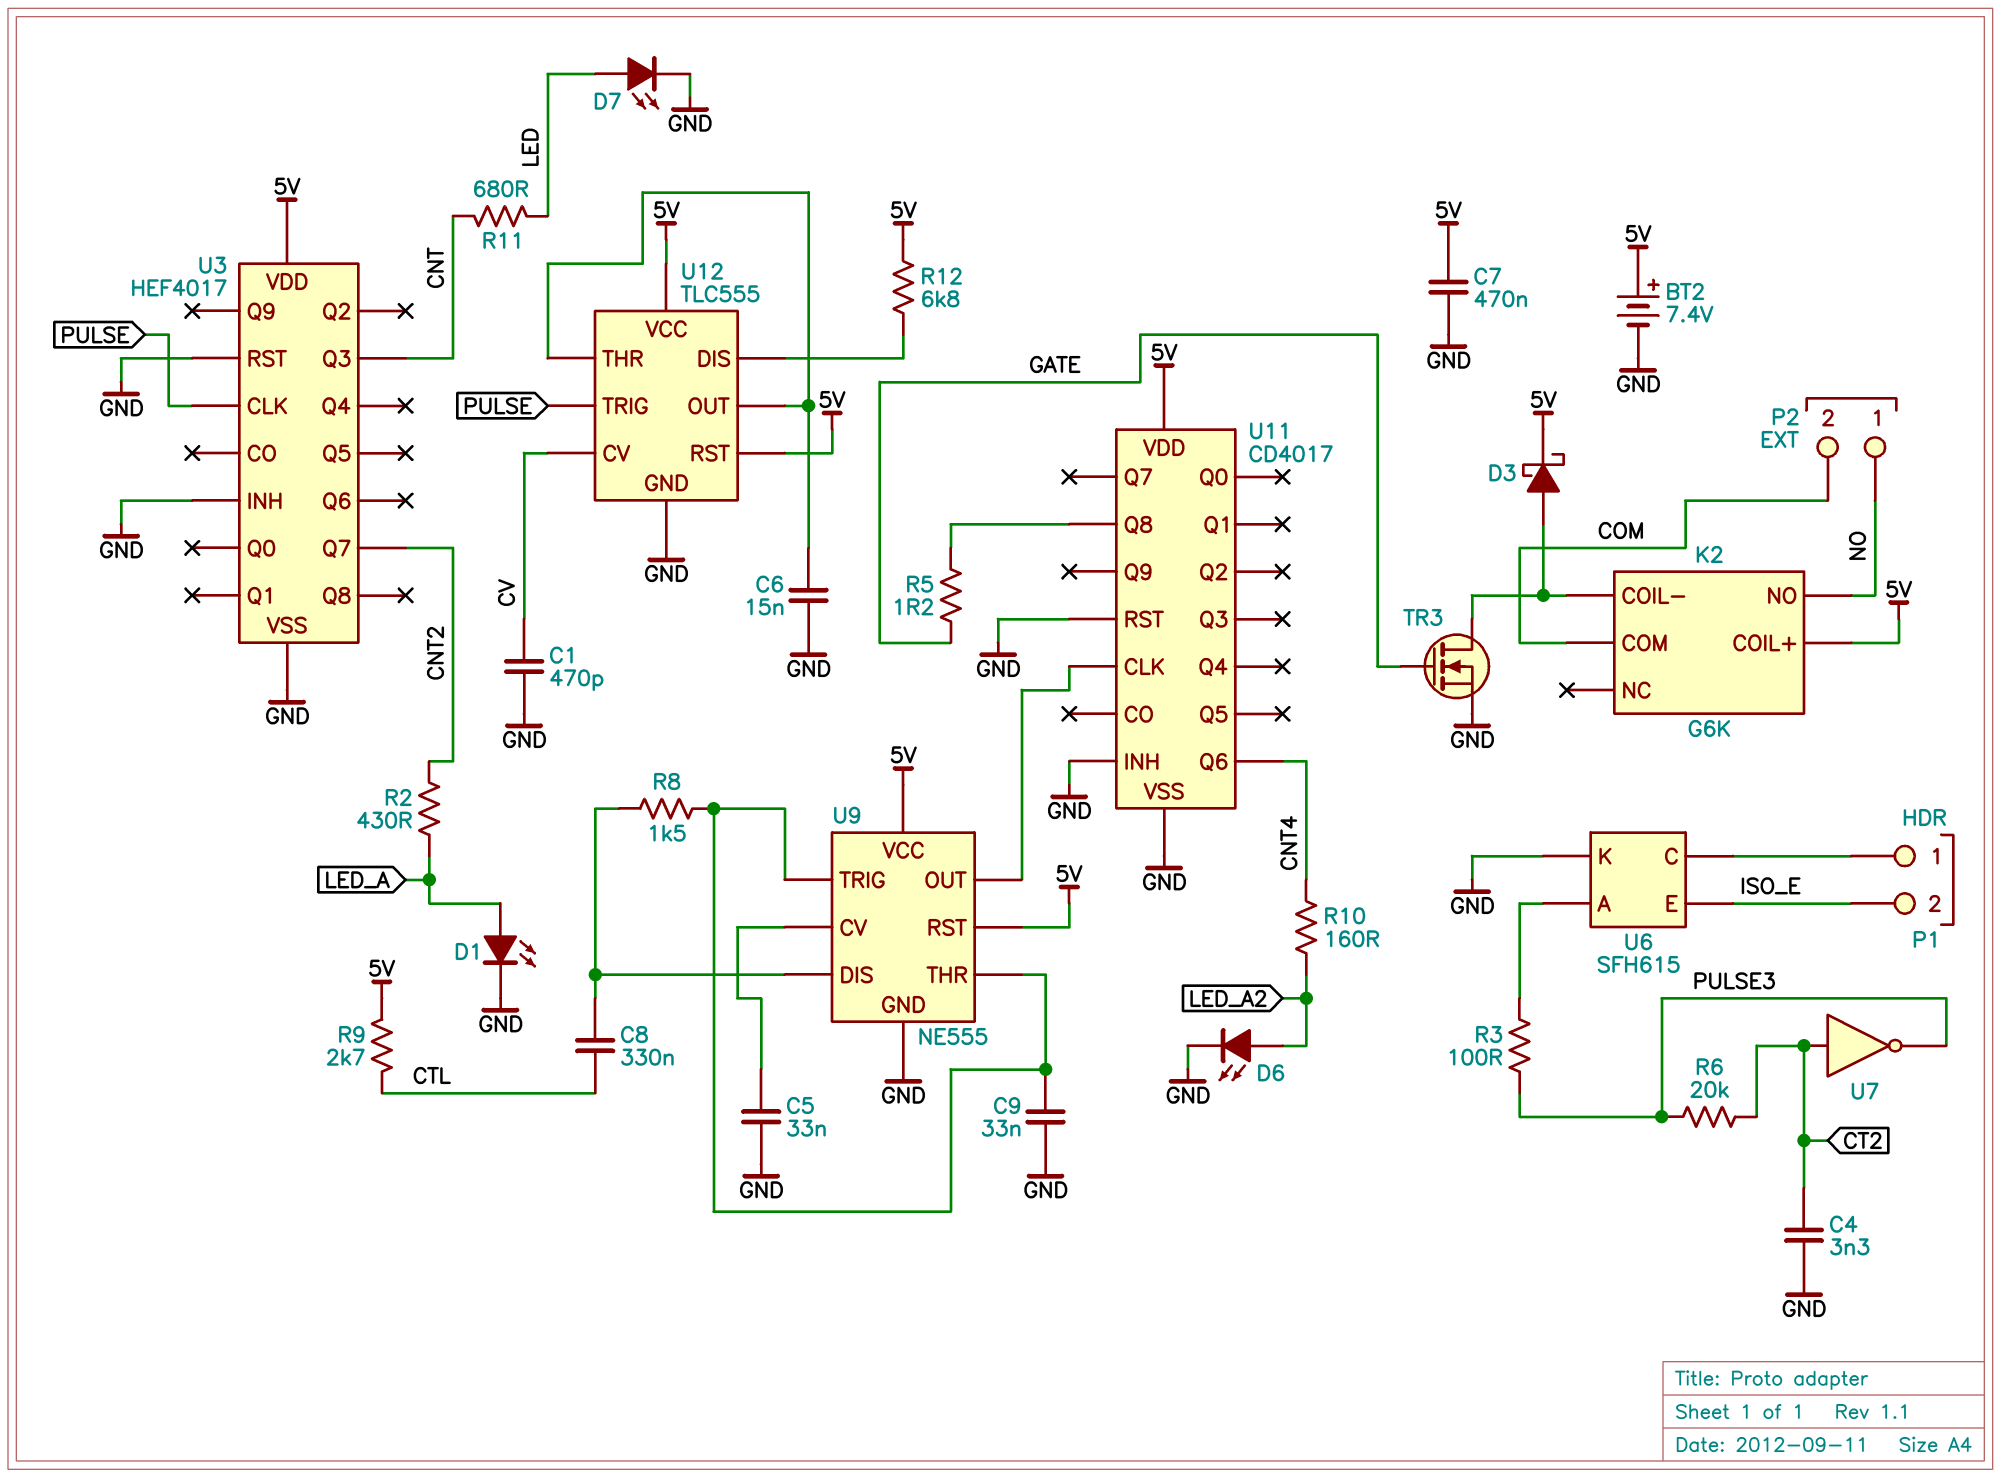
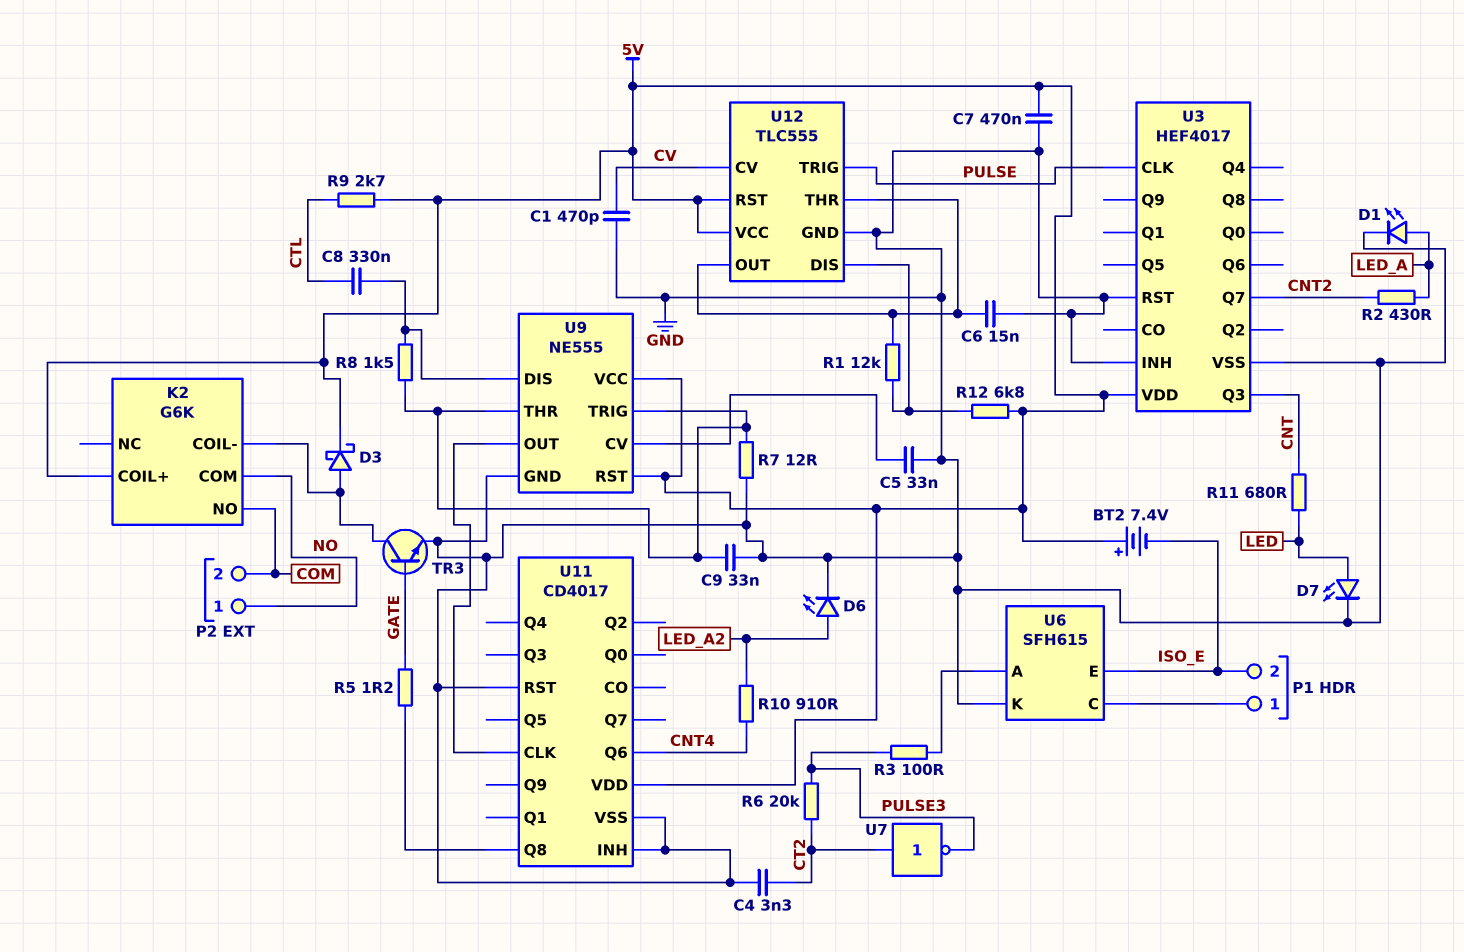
BT2: 7.4V (plus 5V, minus GND) -> 7.4V (plus 5V, minus ISO_E)
K2 pin COM: COM -> NO
K2 pin NO: NO -> COM
R1: none -> 12k (U12/DIS, U12/OUT)
R7: none -> 12 (GND, U9/THR)
R10: 160 (CNT4, LED_A2) -> 910 (CNT4, LED_A2)
TR3: NMOS (G GATE, D K2/COIL-, S GND) -> NPN (B GATE, C K2/COIL-, E GND)

